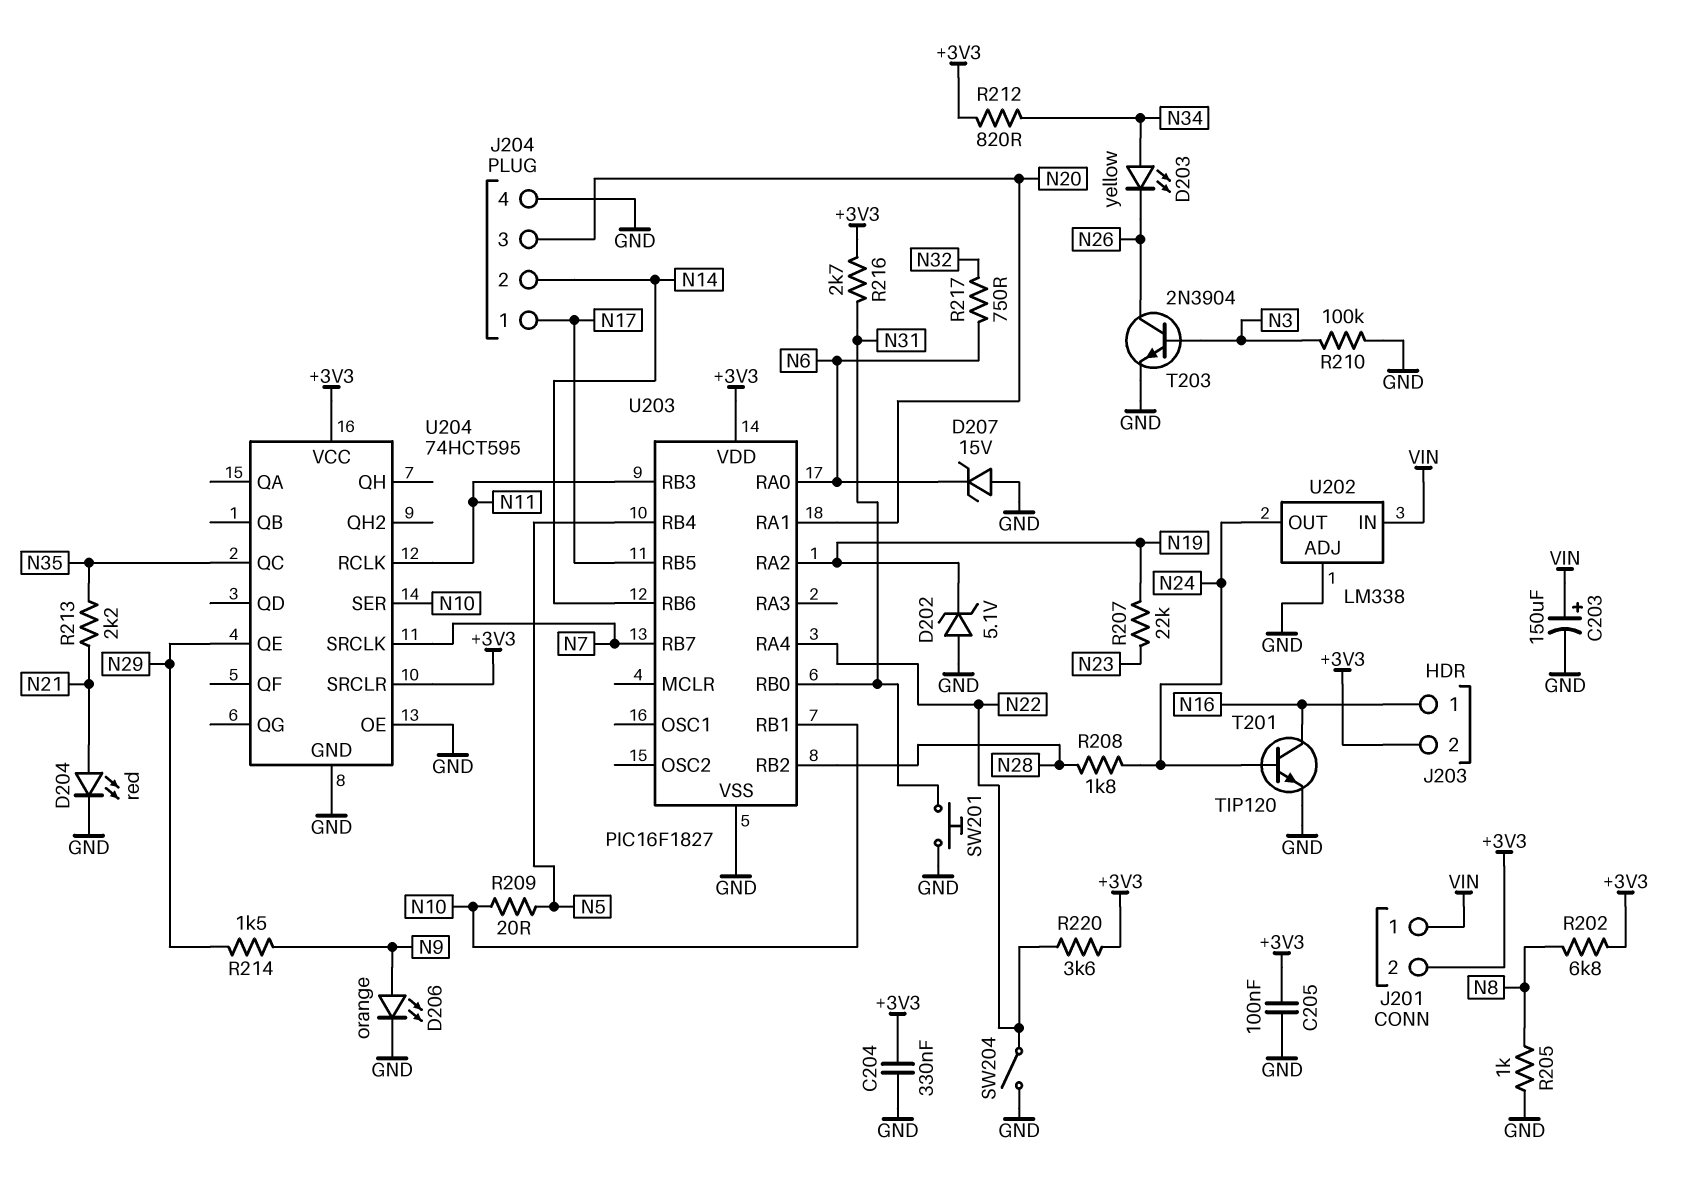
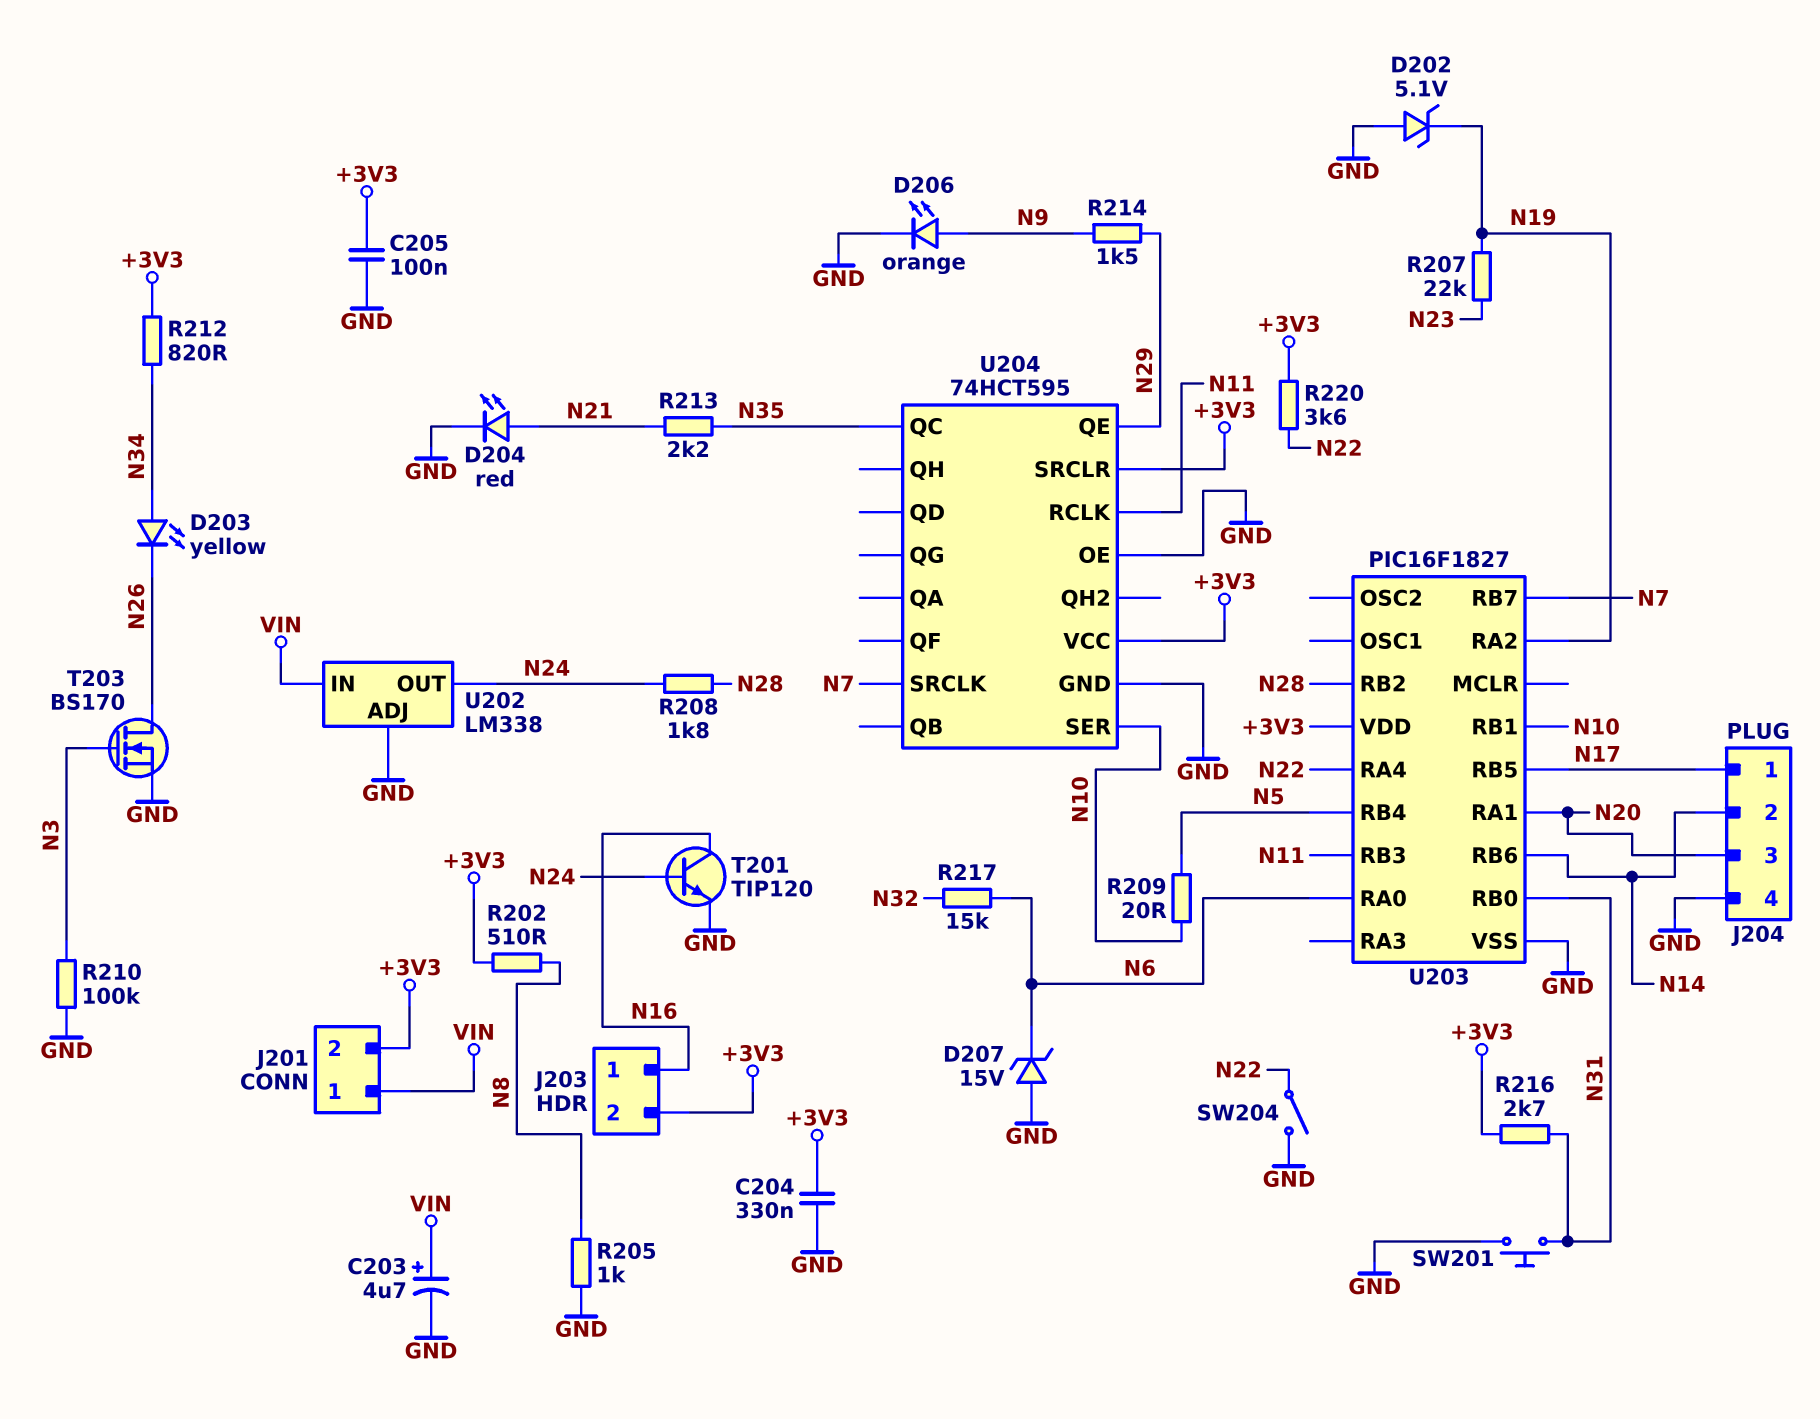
C203: 150uF (plus VIN, minus GND) -> 4.7uF (plus VIN, minus GND)
R202: 6.8k (+3V3, N8) -> 510 (+3V3, N8)
R217: 750 (N6, N32) -> 15k (N6, N32)
T203: NPN 2N3904 (B N3, C N26, E GND) -> NMOS BS170 (G N3, D N26, S GND)

